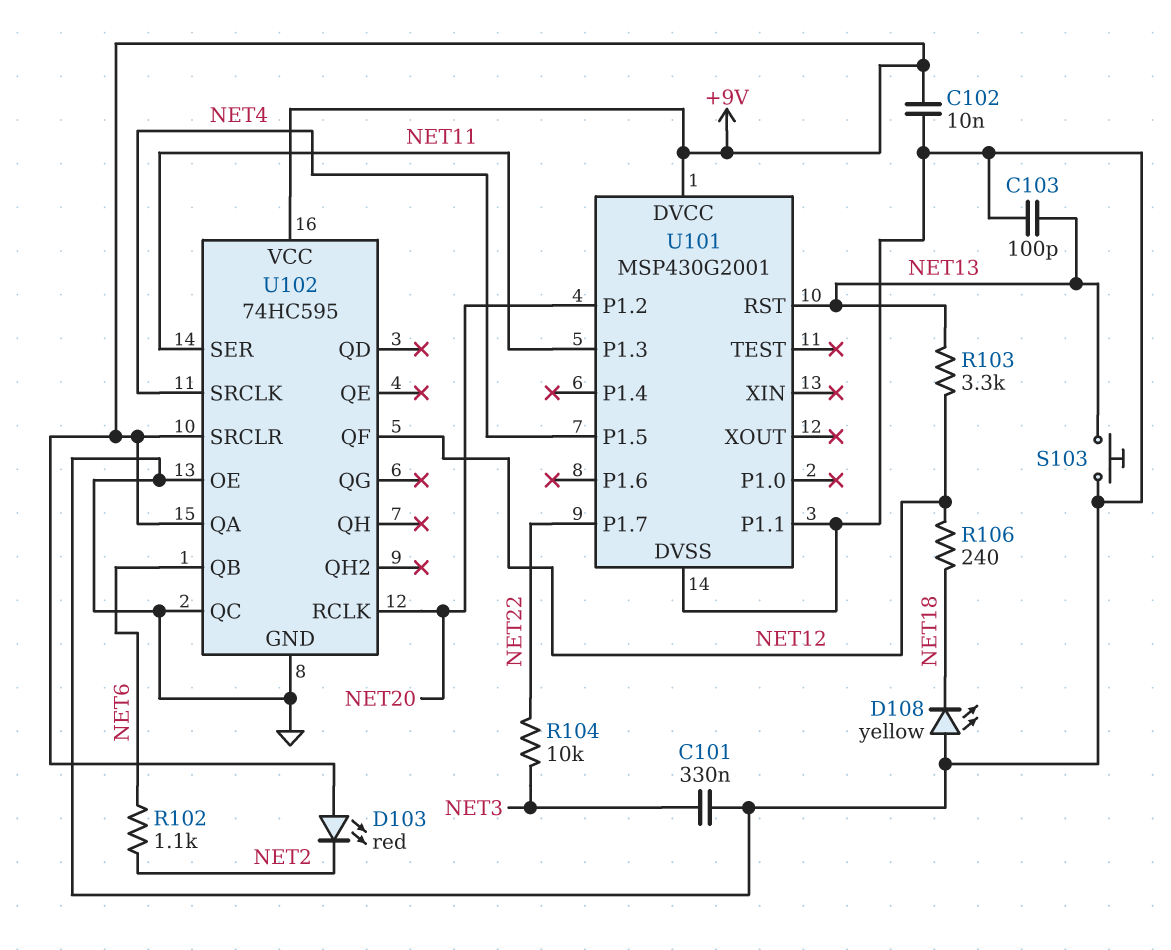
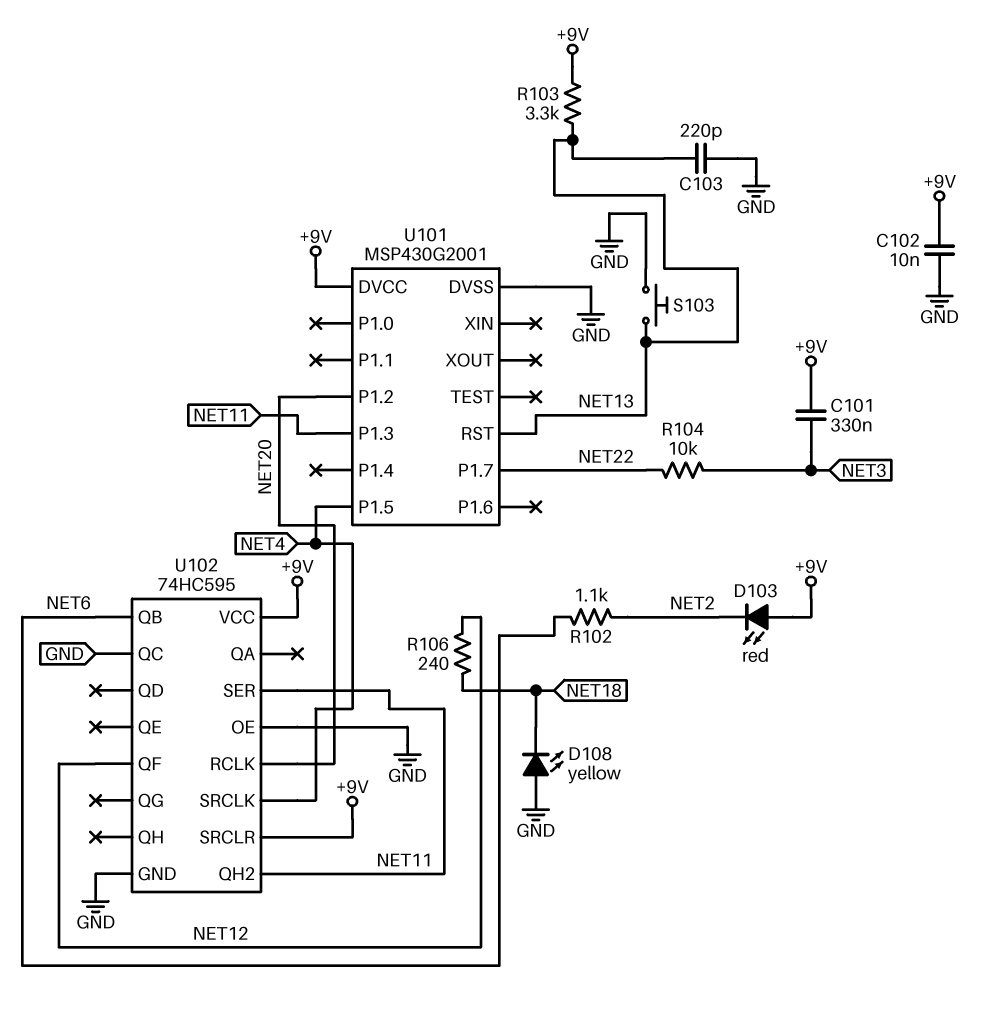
C101: 330nF (GND, NET3) -> 330nF (+9V, NET3)
C103: 100pF (GND, NET13) -> 220pF (GND, NET13)
R103: 3.3k (NET12, NET13) -> 3.3k (+9V, NET13)
U101 pin P1.1: GND -> none
U102 pin QA: +9V -> none
U102 pin QH2: none -> NET11

